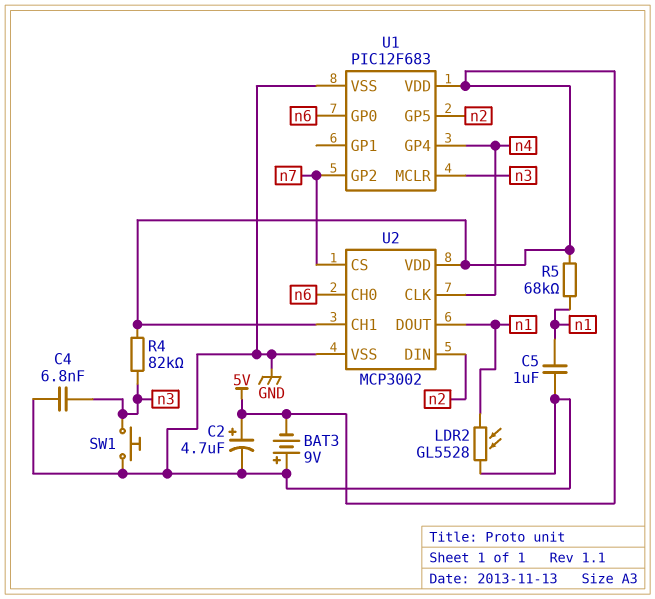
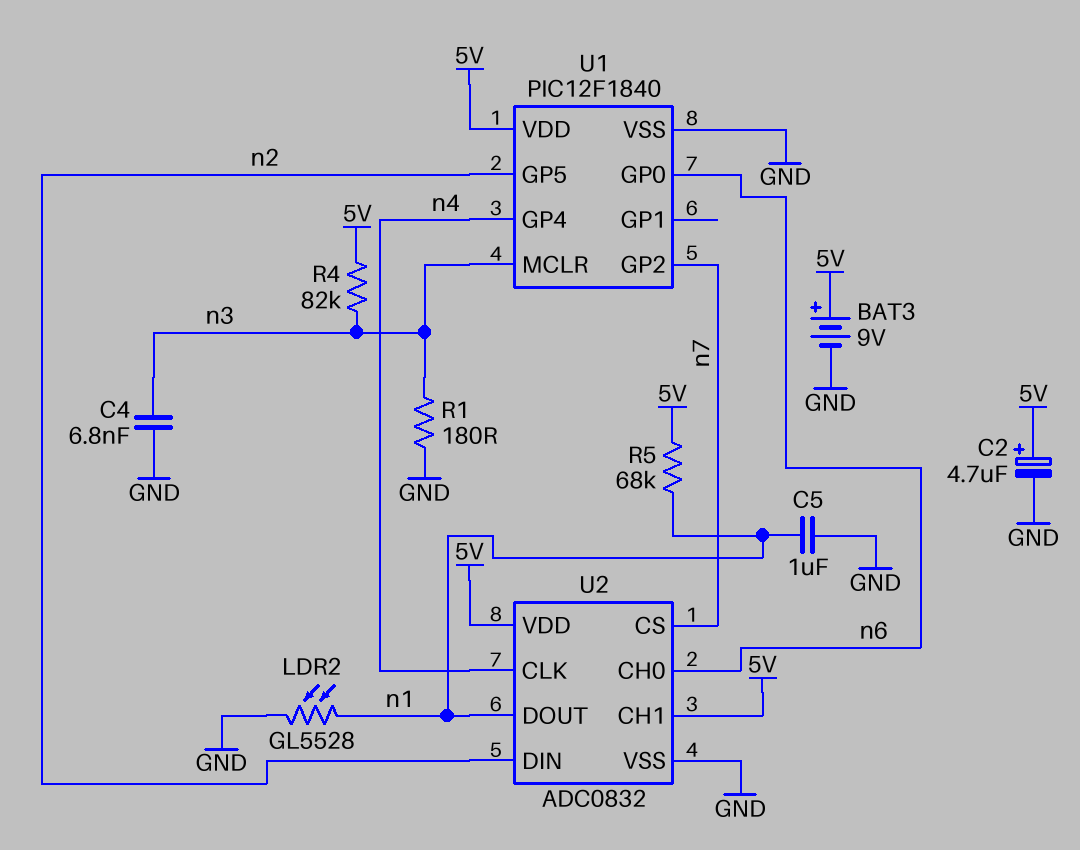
BAT3: 9V (plus GND, minus 5V) -> 9V (plus 5V, minus GND)
R1: none -> 180 (GND, n3)
SW1: button (GND, n3) -> none
U1: PIC12F683 -> PIC12F1840
U2: MCP3002 -> ADC0832

